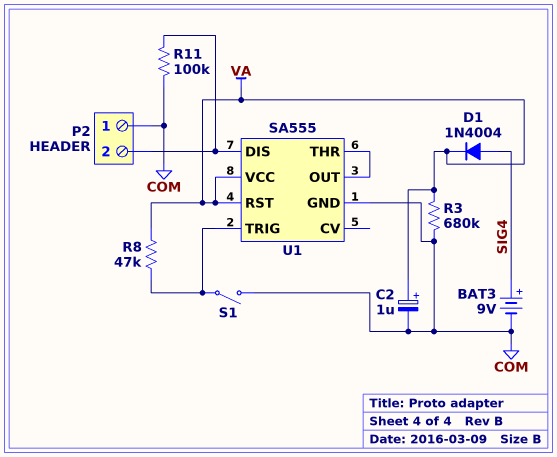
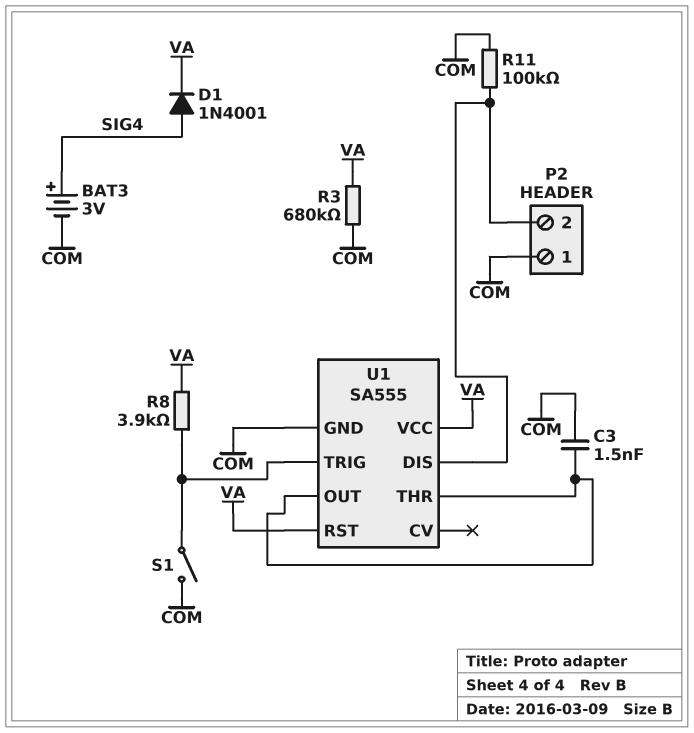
BAT3: 9V (plus SIG4, minus COM) -> 3V (plus SIG4, minus COM)
C2: 1uF (plus VA, minus COM) -> none
C3: none -> 1.5nF (COM, U1/OUT)
D1: diode 1N4004 (A SIG4, K VA) -> diode 1N4001 (A SIG4, K VA)
R8: 47k (U1/TRIG, VA) -> 3.9k (U1/TRIG, VA)

